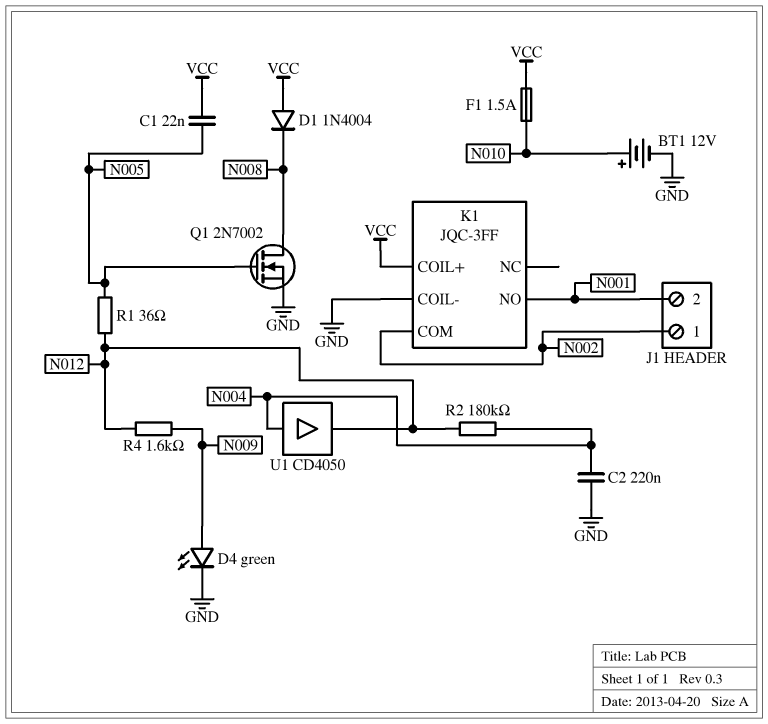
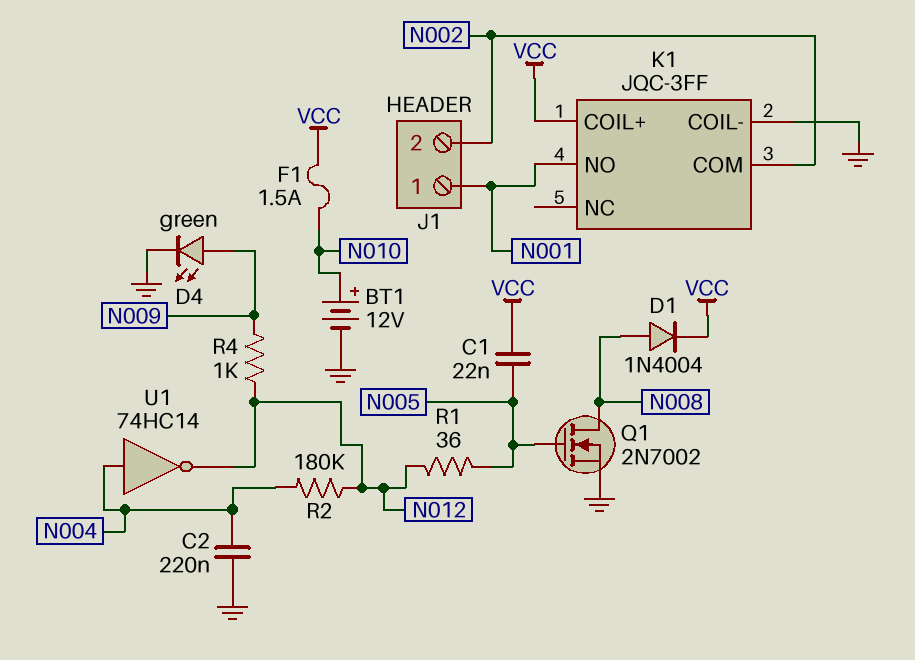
D1: diode 1N4004 (A VCC, K N008) -> diode 1N4004 (A N008, K VCC)
J1 pin 1: N002 -> N001
J1 pin 2: N001 -> N002
R4: 1.6k (N009, N012) -> 1k (N009, N012)
U1: buffer CD4050 (in N004, out N012) -> NOT 74HC14 (in N004, out N012)

